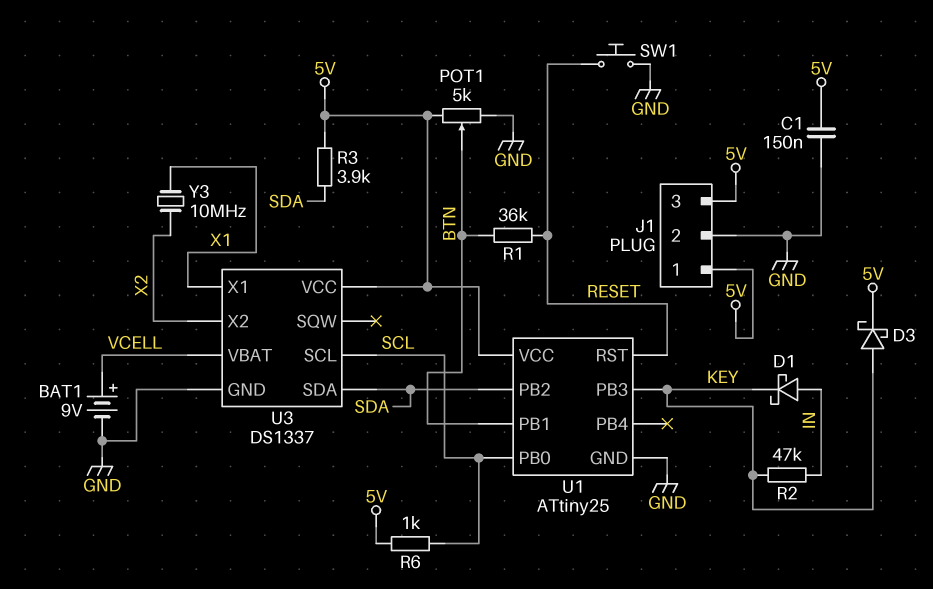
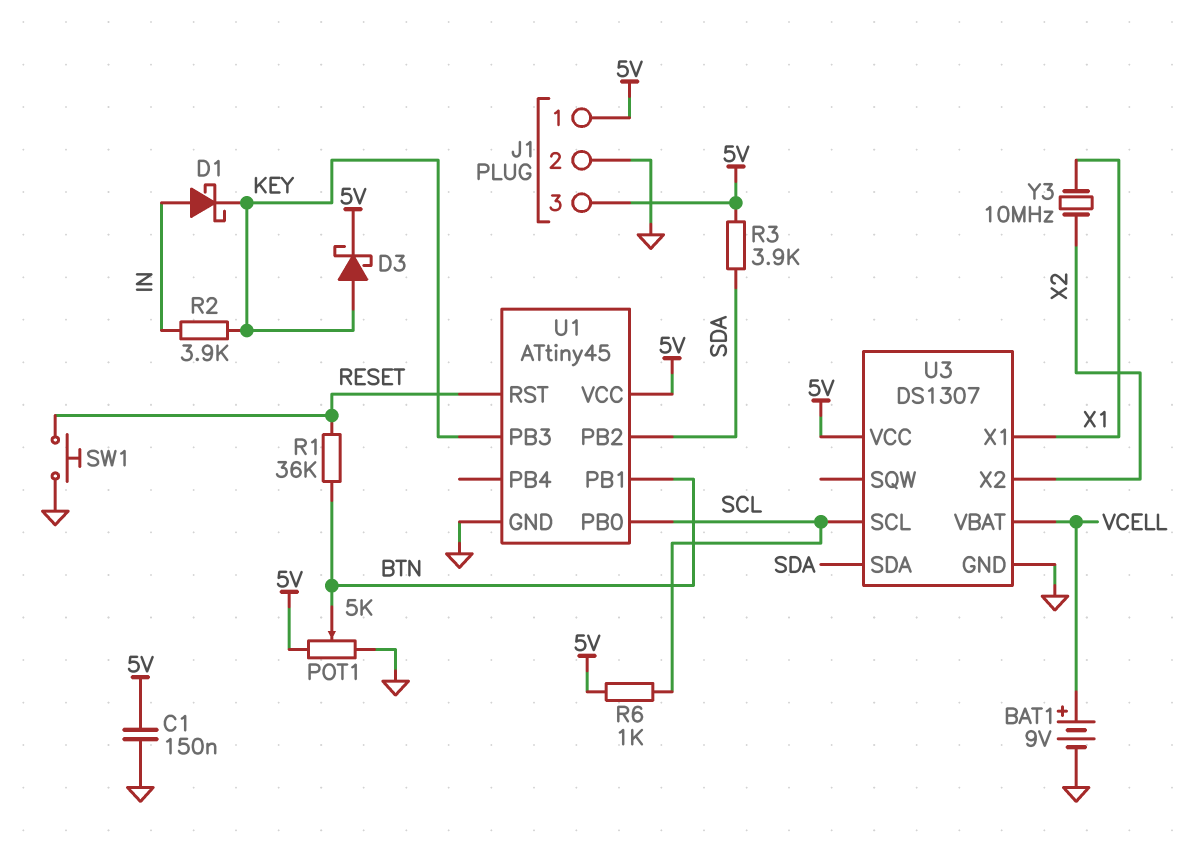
R2: 47k (IN, KEY) -> 3.9k (IN, KEY)
U1: ATtiny25 -> ATtiny45
U3: DS1337 -> DS1307

